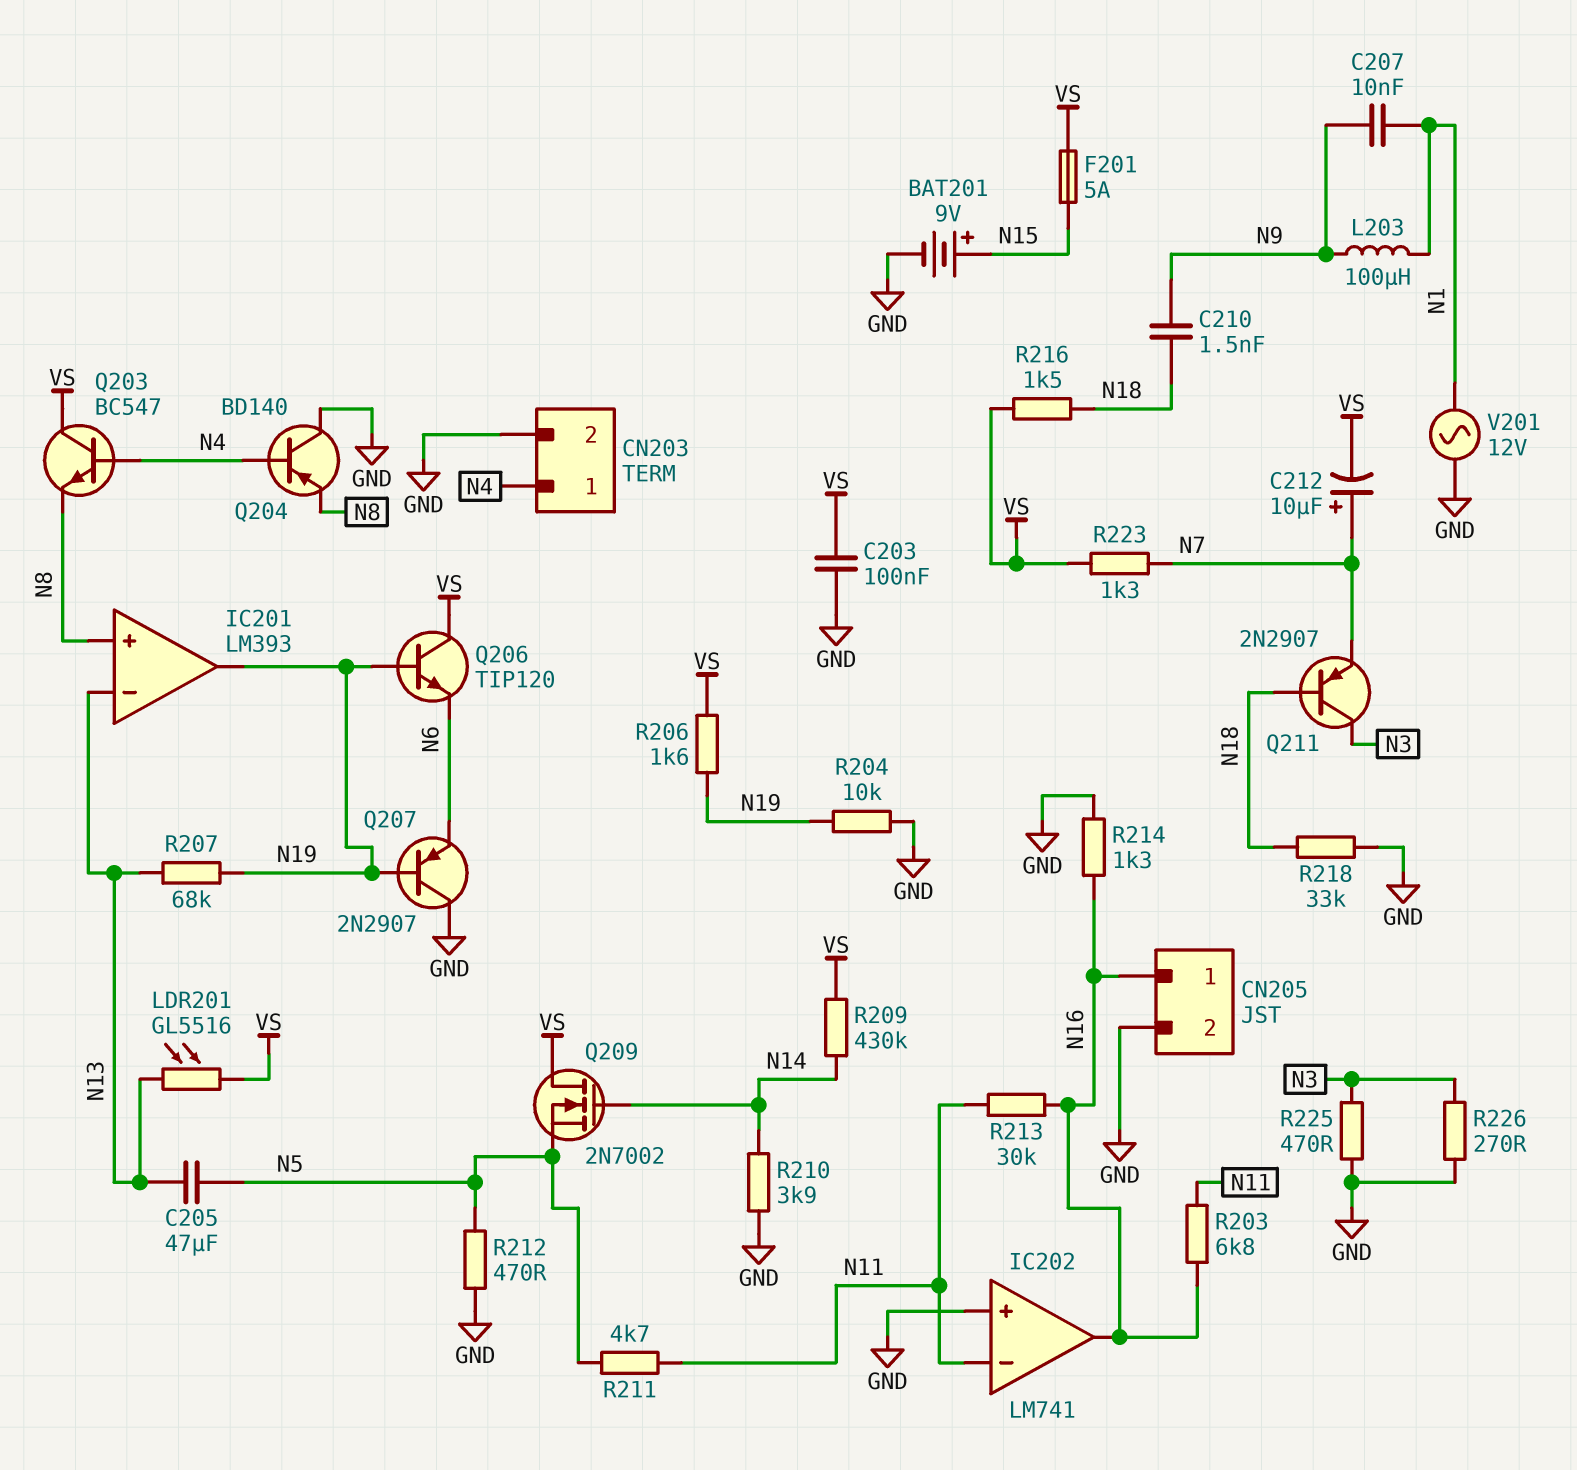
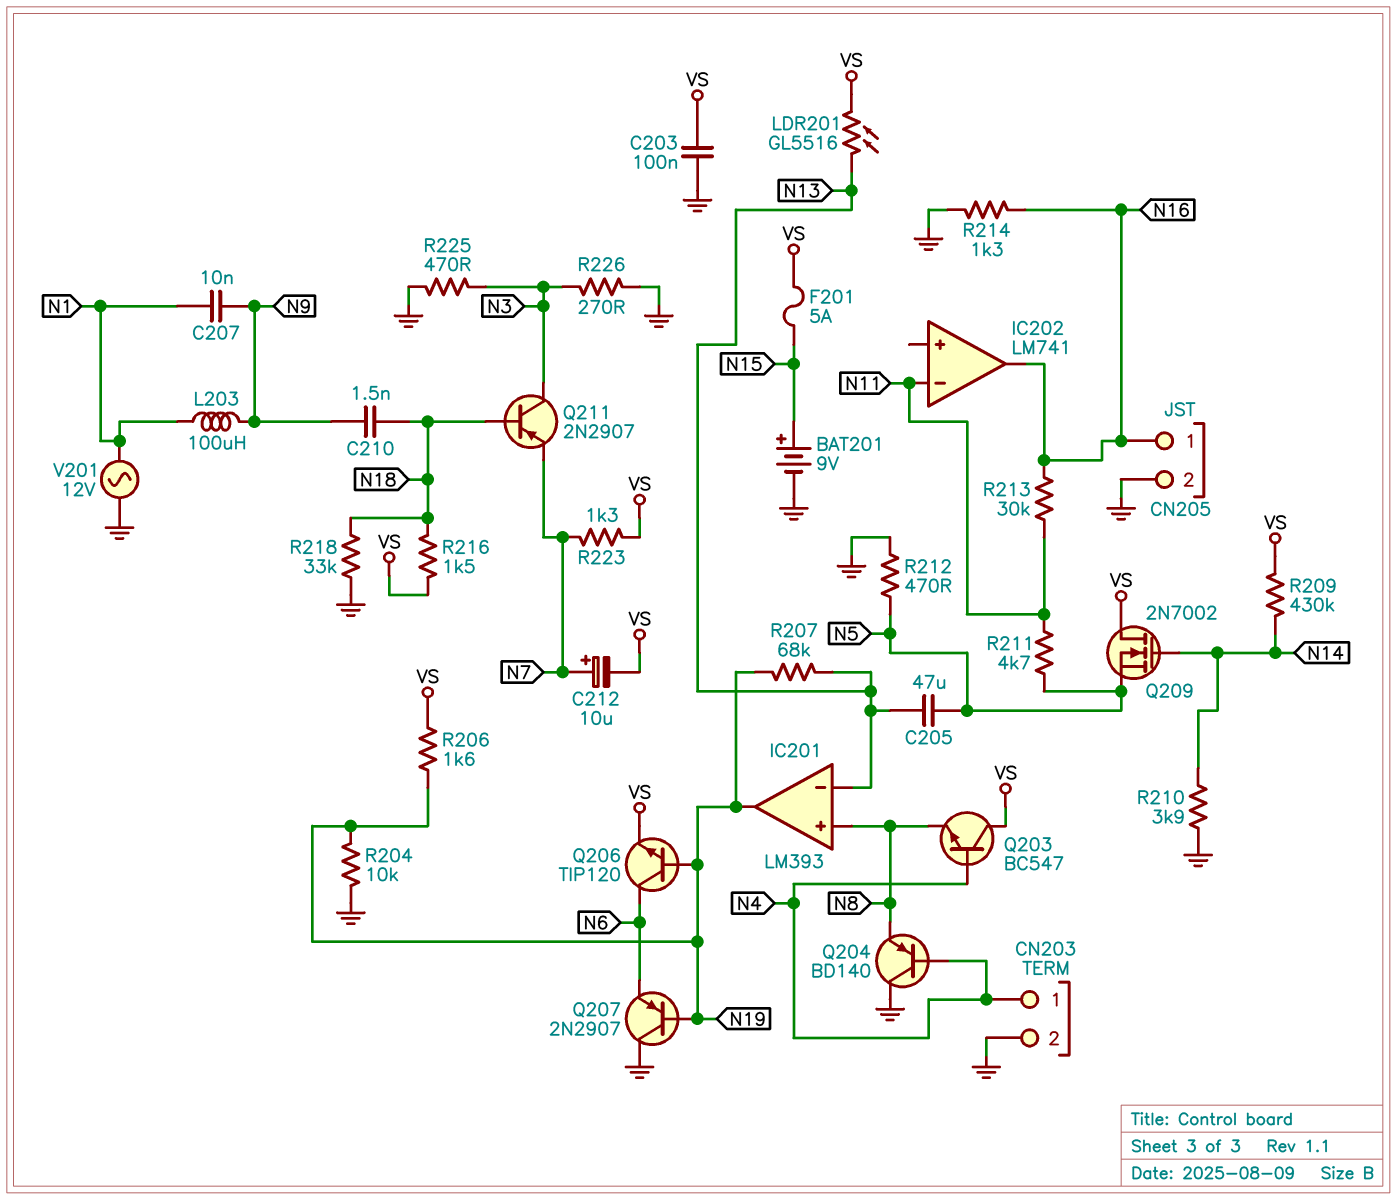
IC202 pin in+: GND -> none
Q206: NPN TIP120 (B N19, C VS, E N6) -> NPN TIP120 (B N19, C N6, E VS)
R203: 6.8k (N11, N16) -> none

